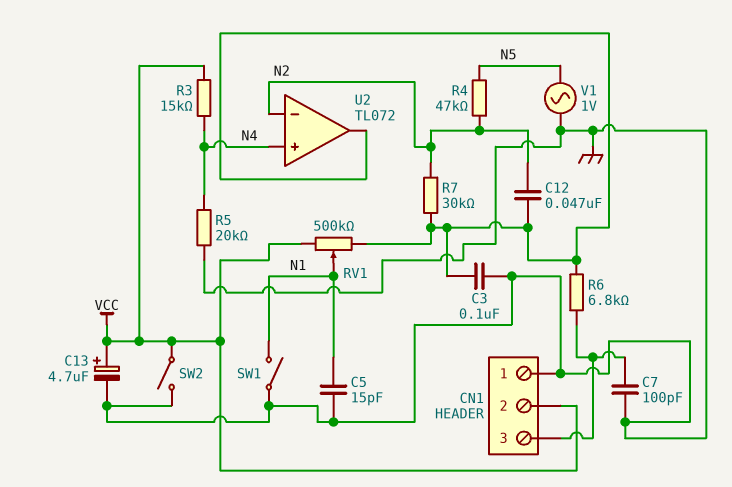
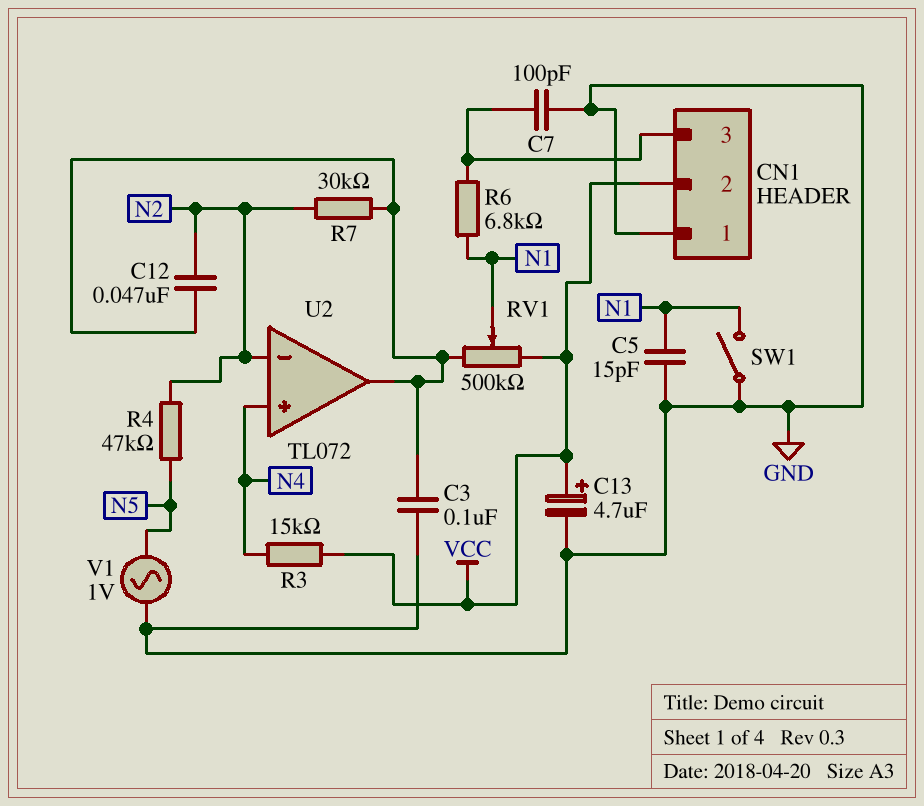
R5: 20k (GND, N4) -> none
R6: 6.8k (CN1/3, U2/out) -> 6.8k (CN1/3, N1)
SW2: switch (GND, VCC) -> none

